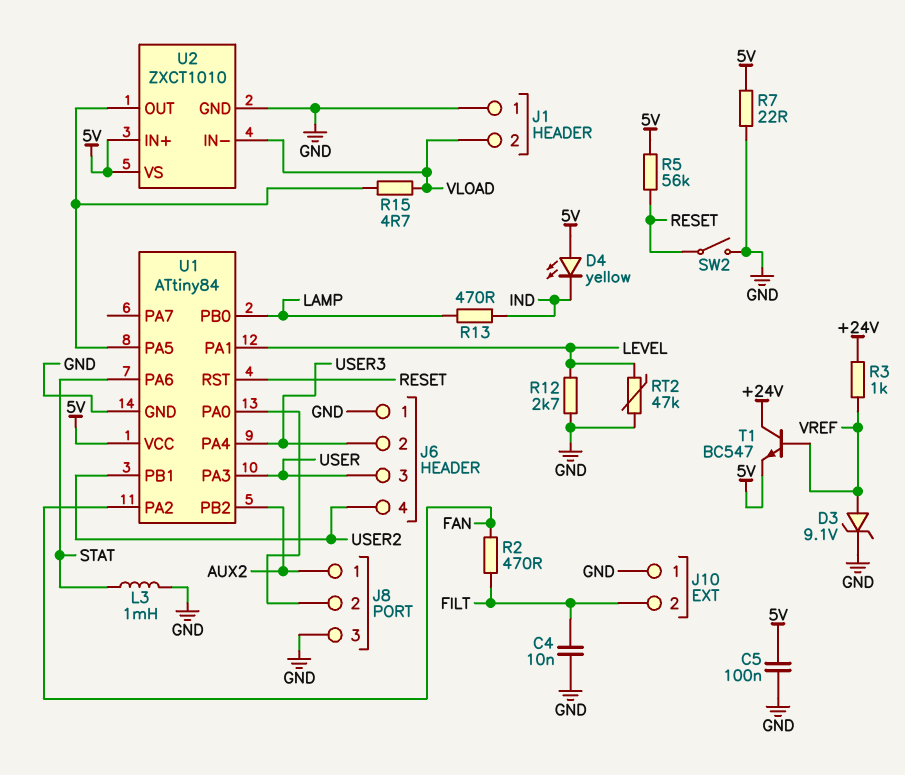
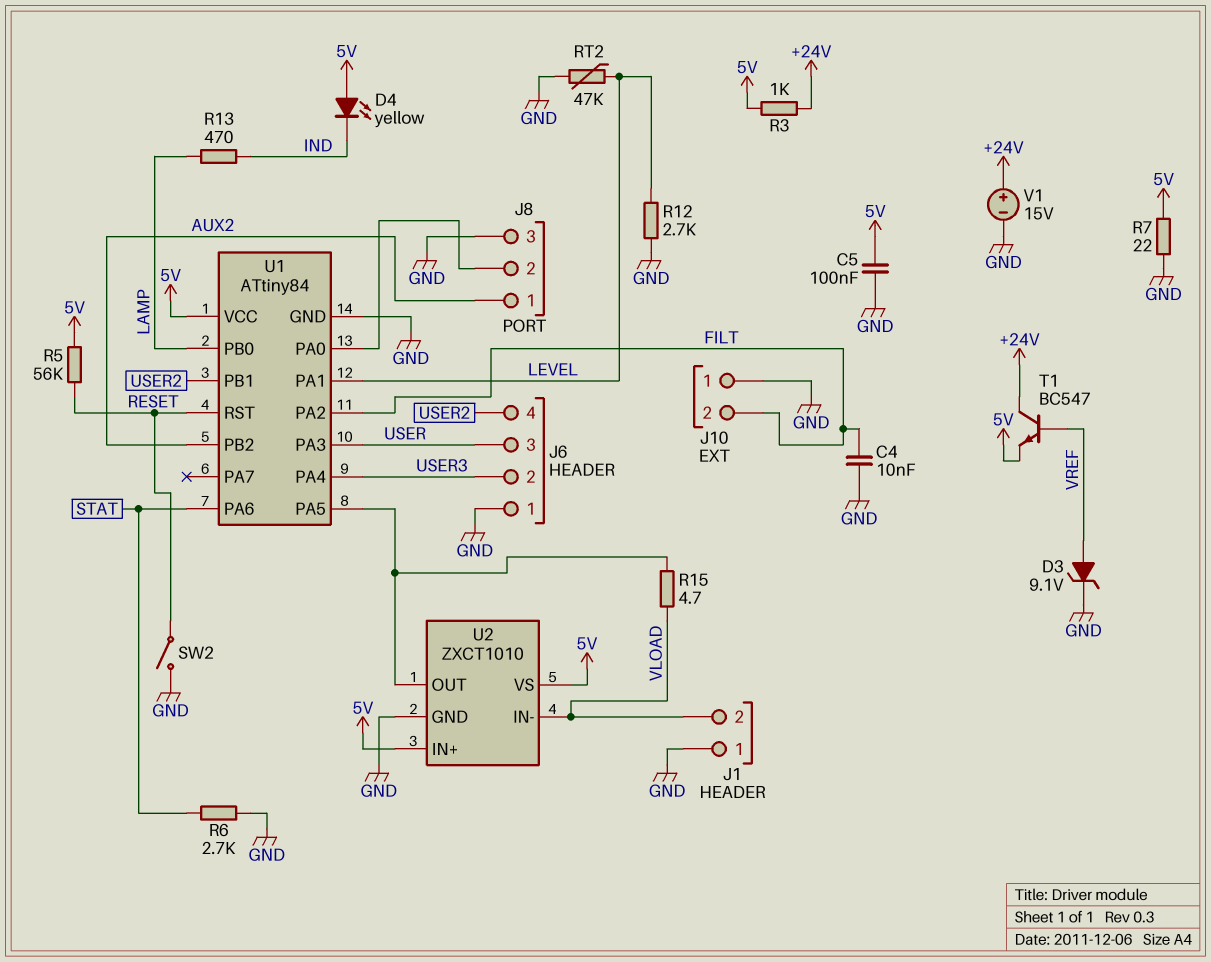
L3: 1mH (GND, STAT) -> none
R2: 470 (FAN, FILT) -> none
R3: 1k (+24V, VREF) -> 1k (+24V, 5V)
R6: none -> 2.7k (GND, STAT)
U1 pin PA2: FAN -> FILT
V1: none -> 15V (plus +24V, minus GND)

